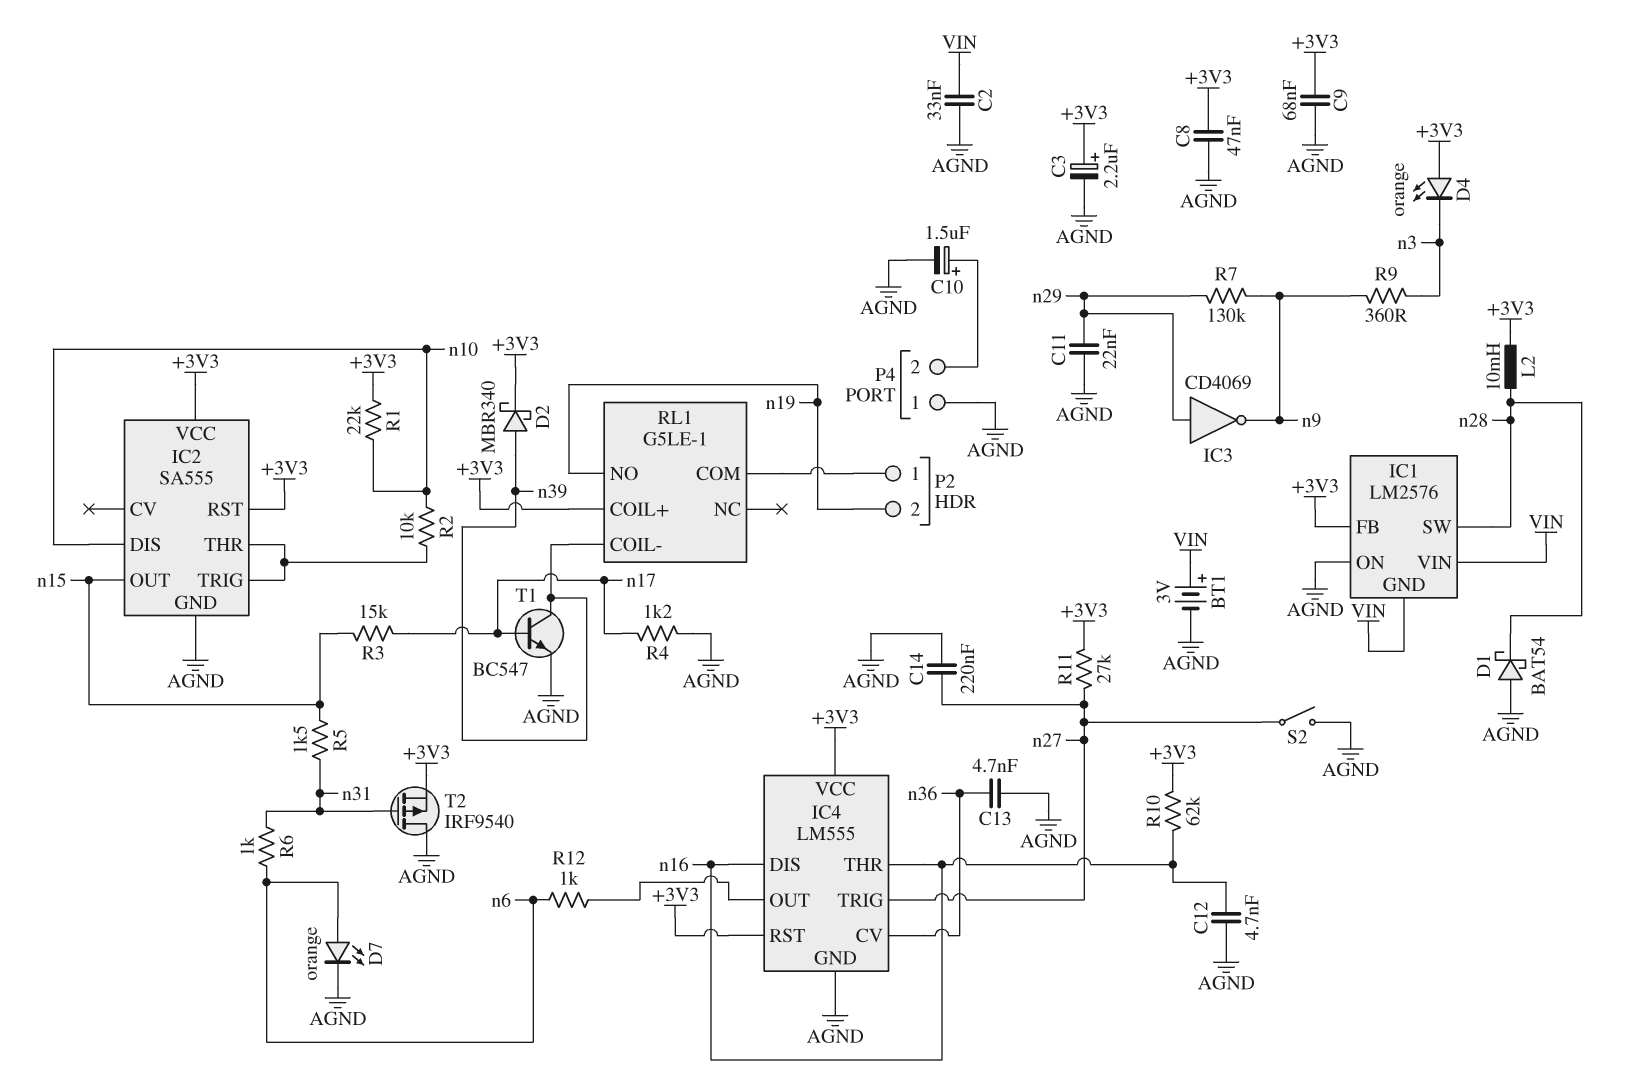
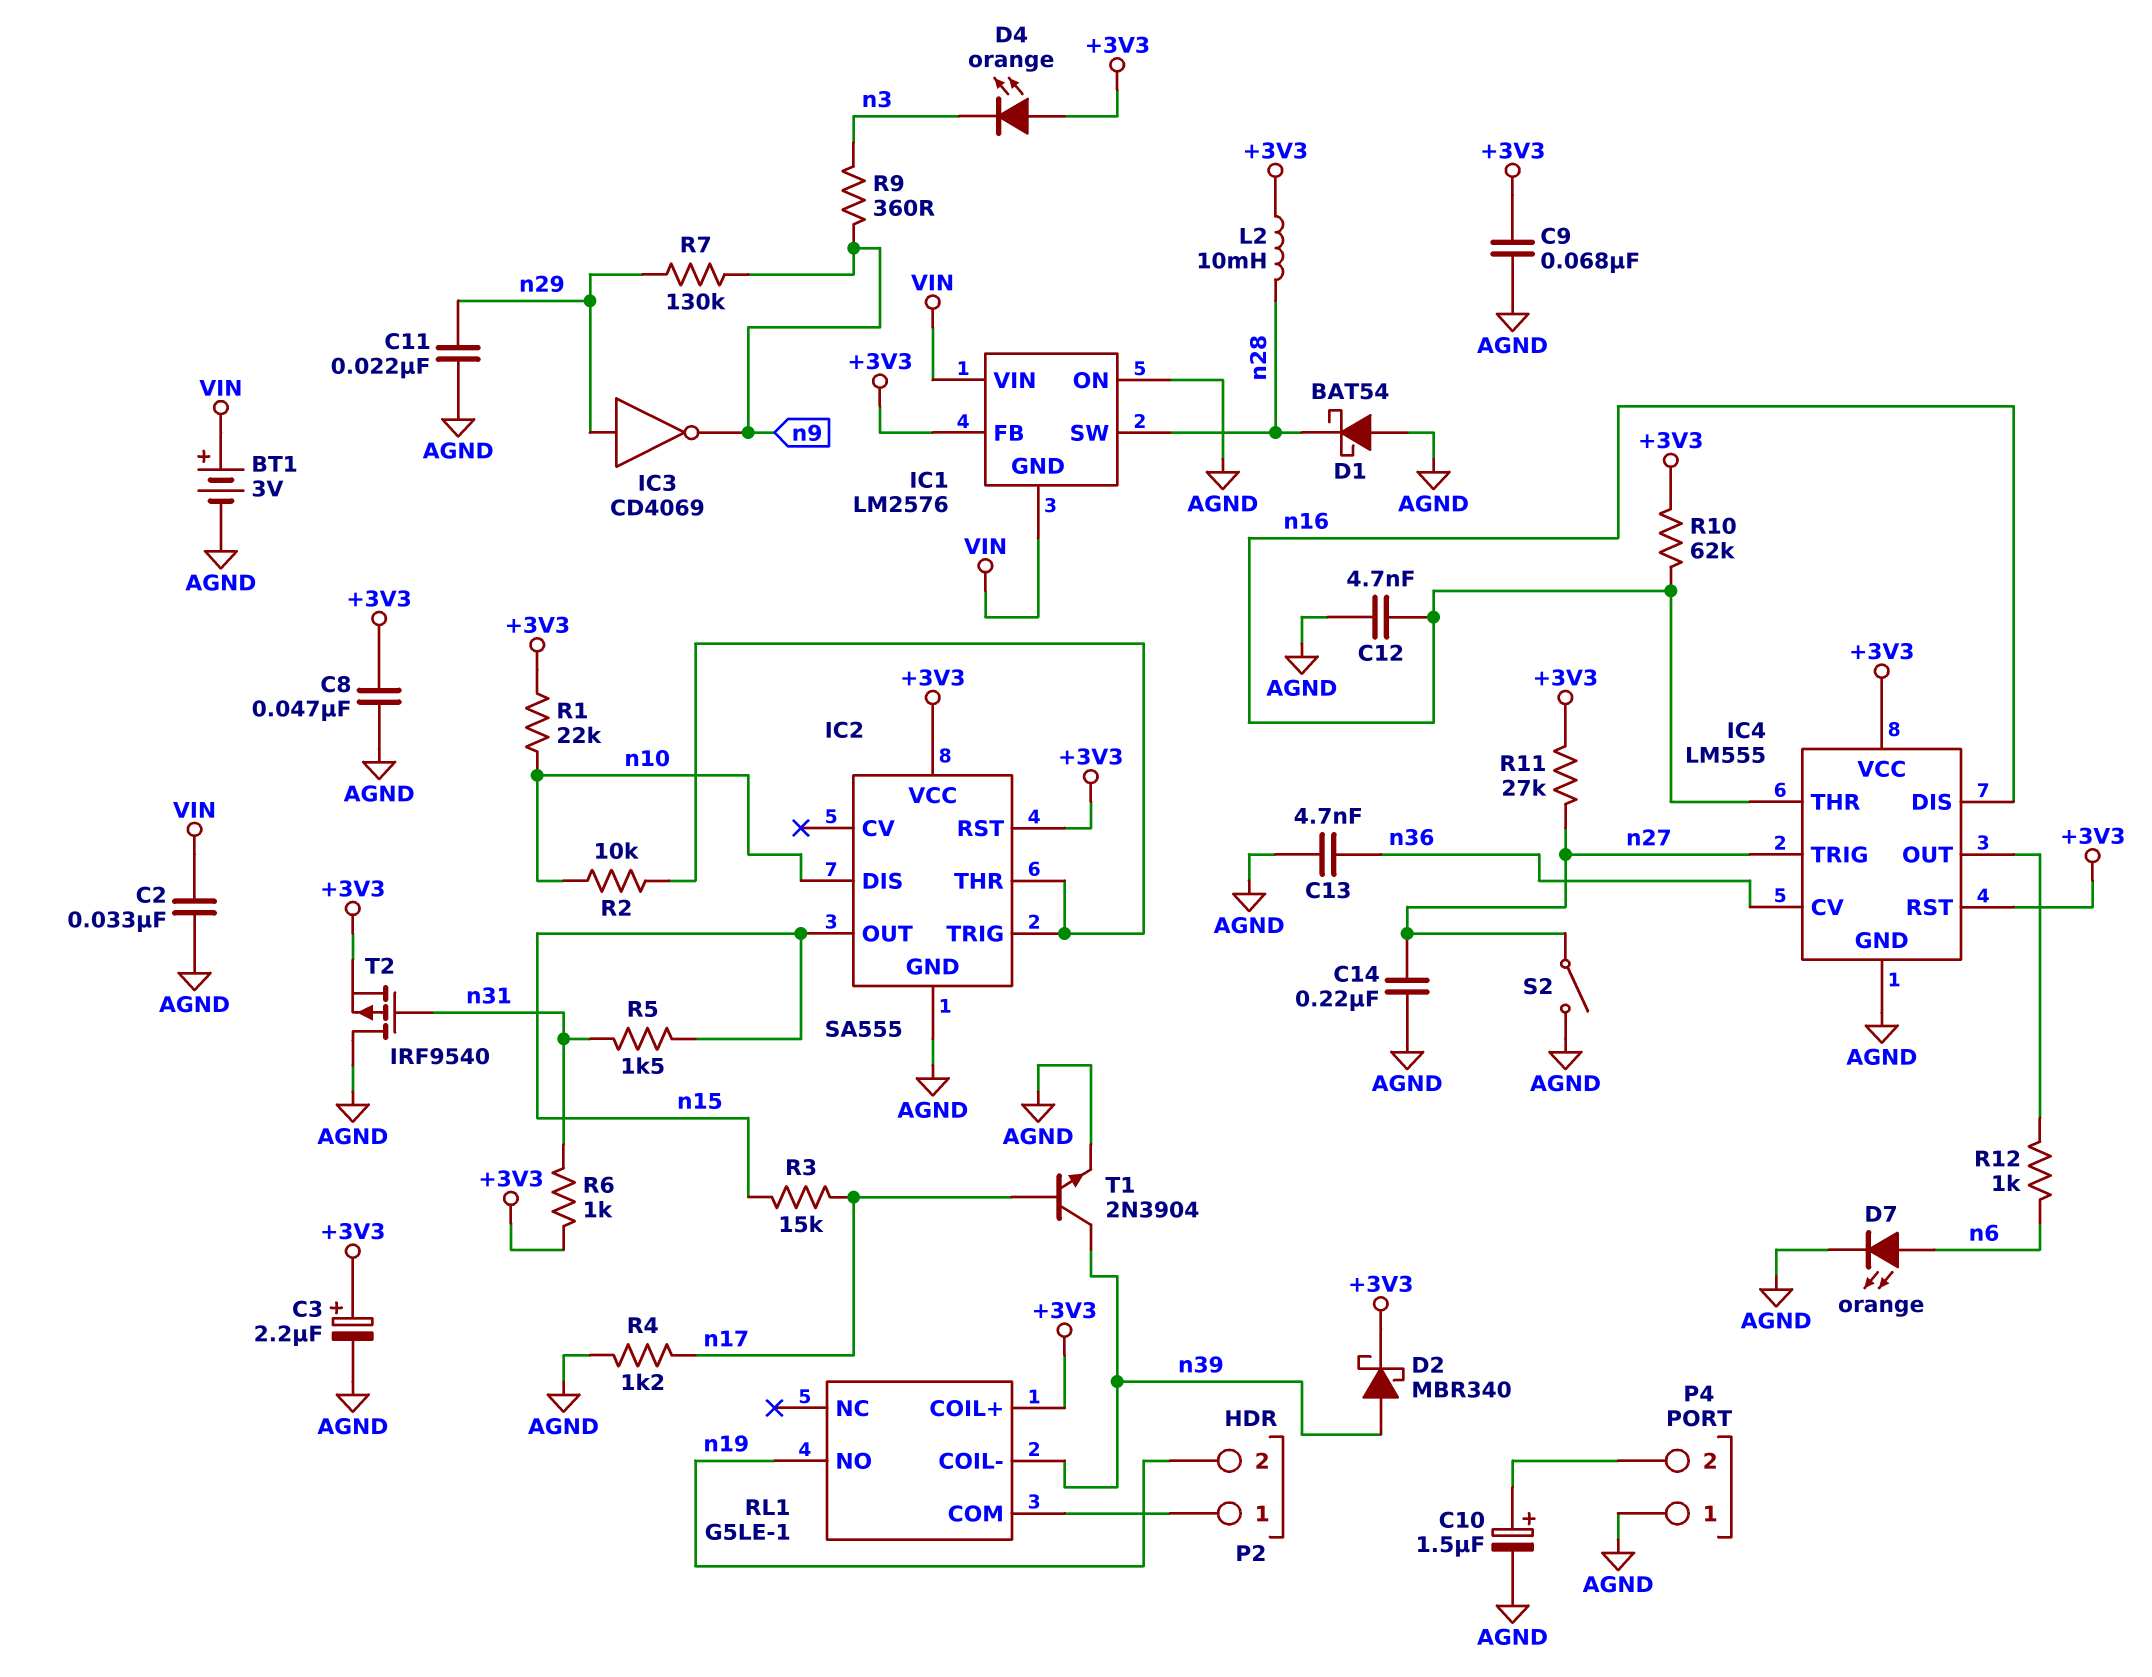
R6: 1k (n6, n31) -> 1k (+3V3, n31)
T1: NPN BC547 (B n17, C n39, E AGND) -> NPN 2N3904 (B n17, C n39, E AGND)

